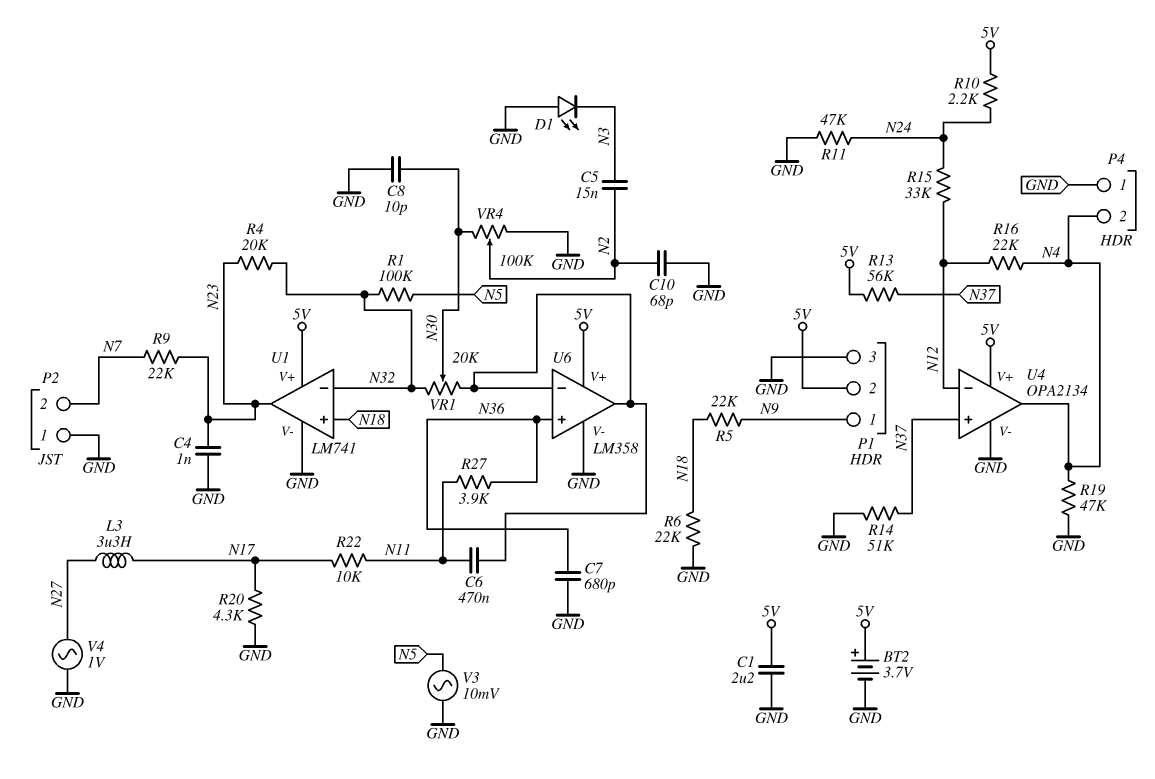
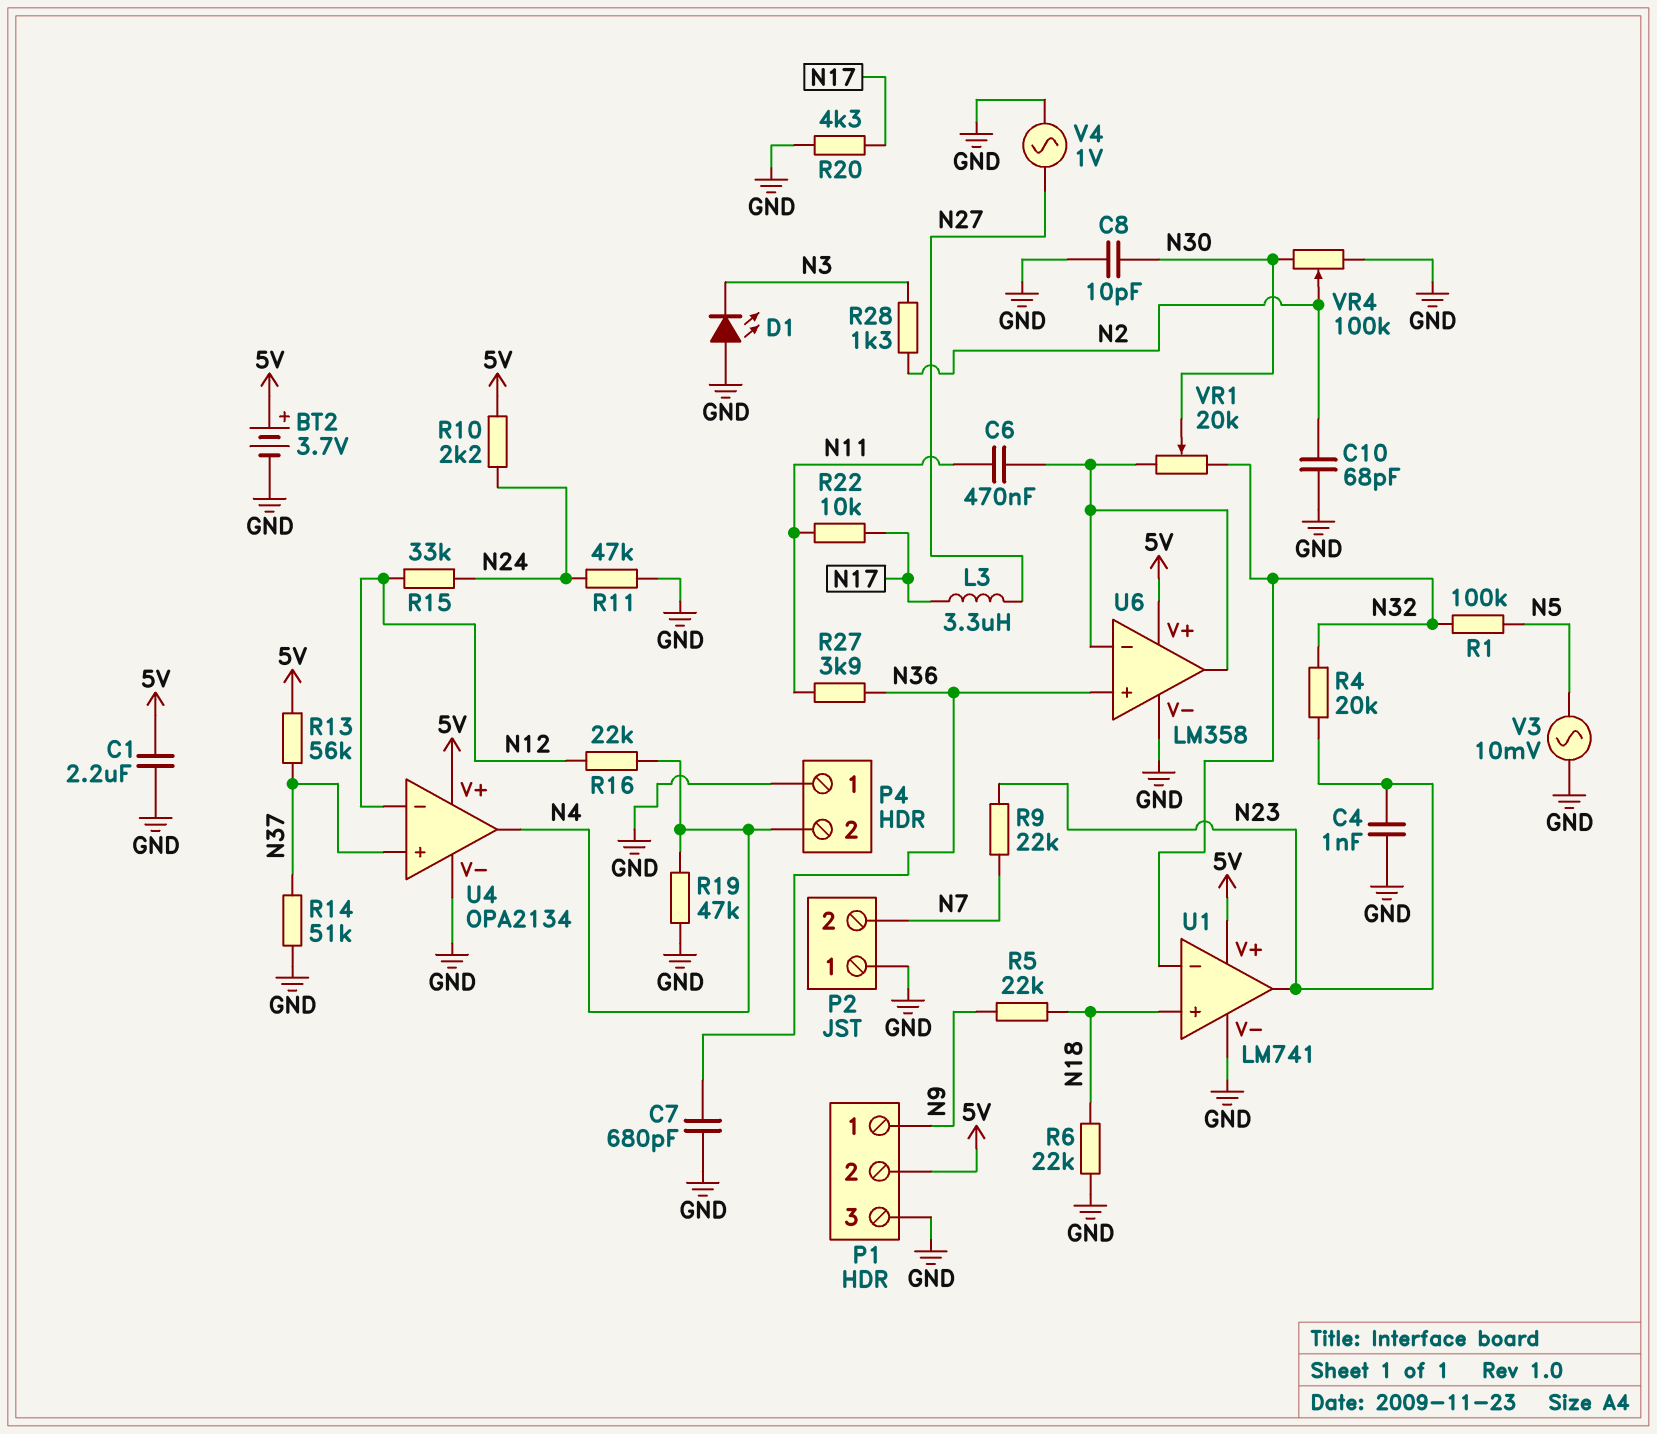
C5: 15nF (N2, N3) -> none
R28: none -> 1.3k (N2, N3)

